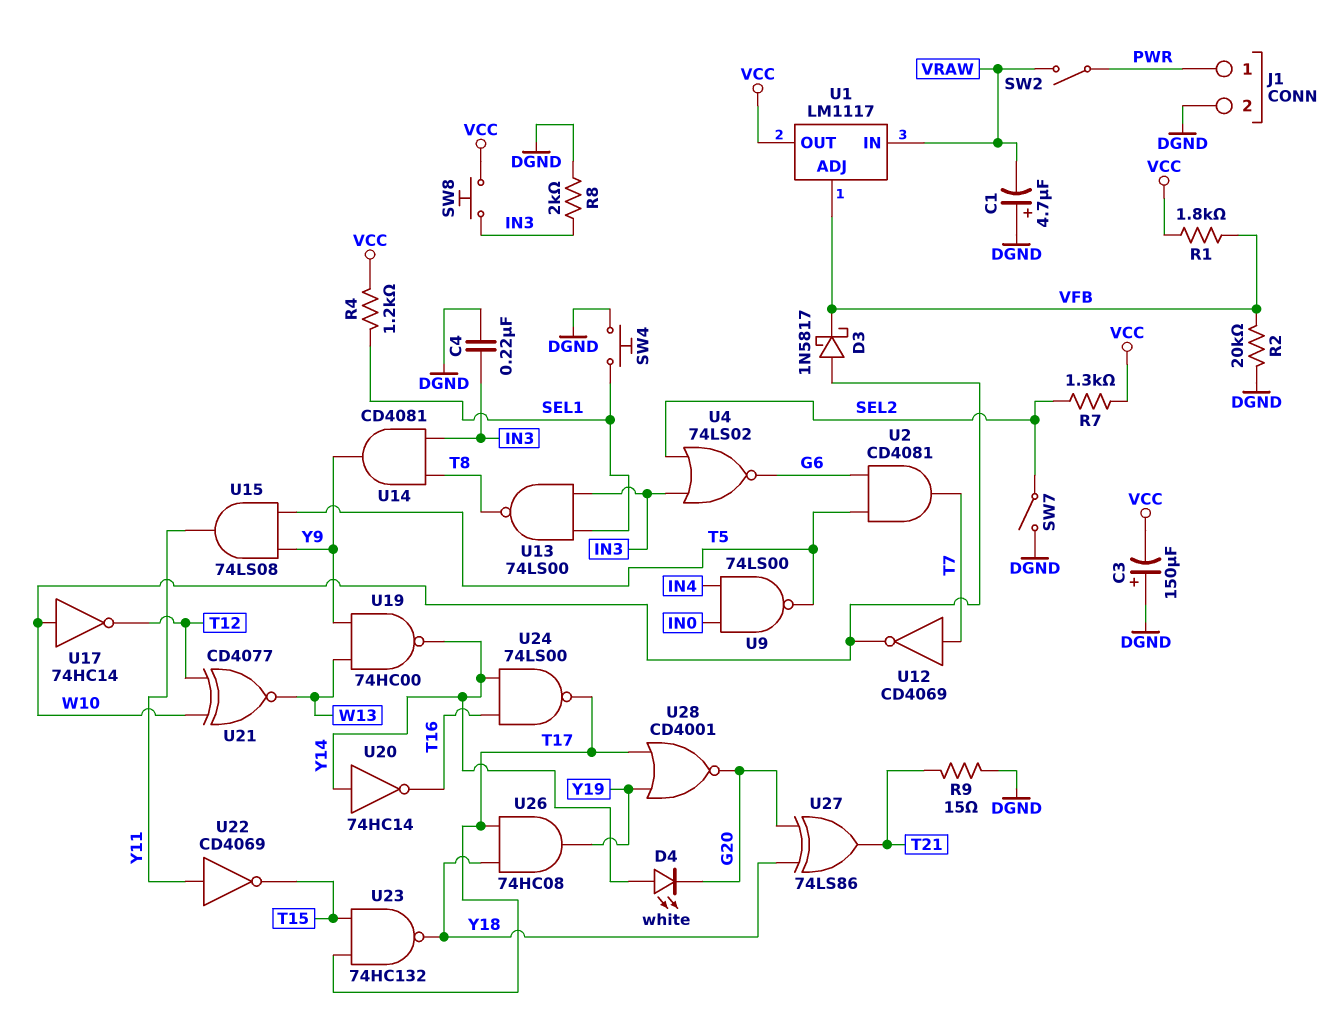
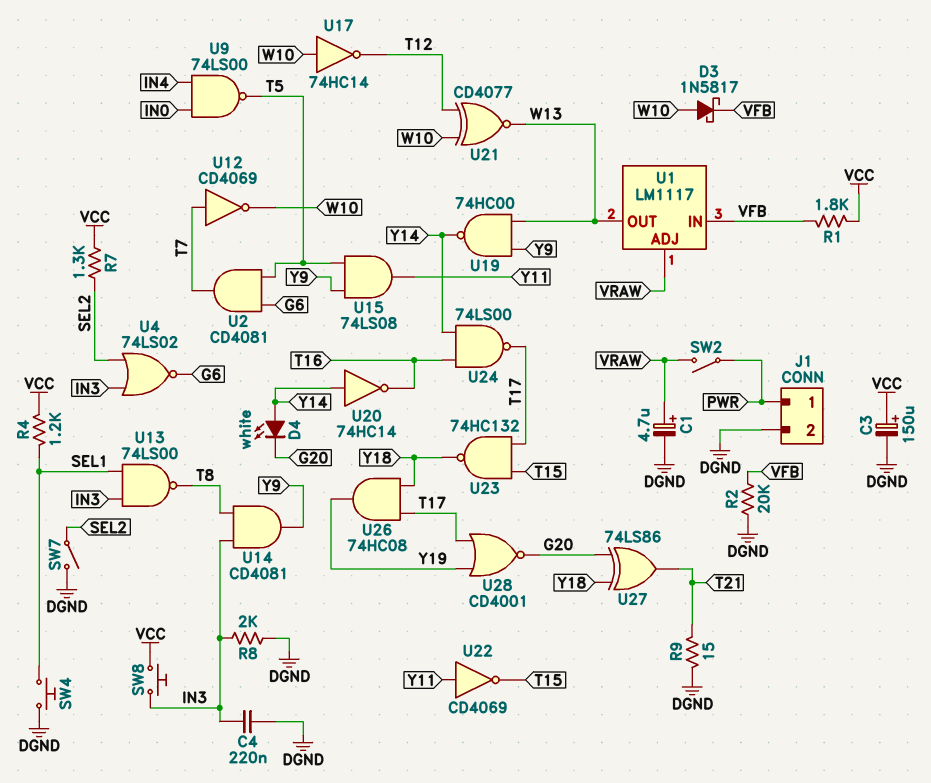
C1: 4.7uF (plus DGND, minus VRAW) -> 4.7uF (plus VRAW, minus DGND)
C3: 150uF (plus DGND, minus VCC) -> 150uF (plus VCC, minus DGND)
U1 pin ADJ: VFB -> VRAW
U1 pin IN: VRAW -> VFB
U1 pin OUT: VCC -> W13

